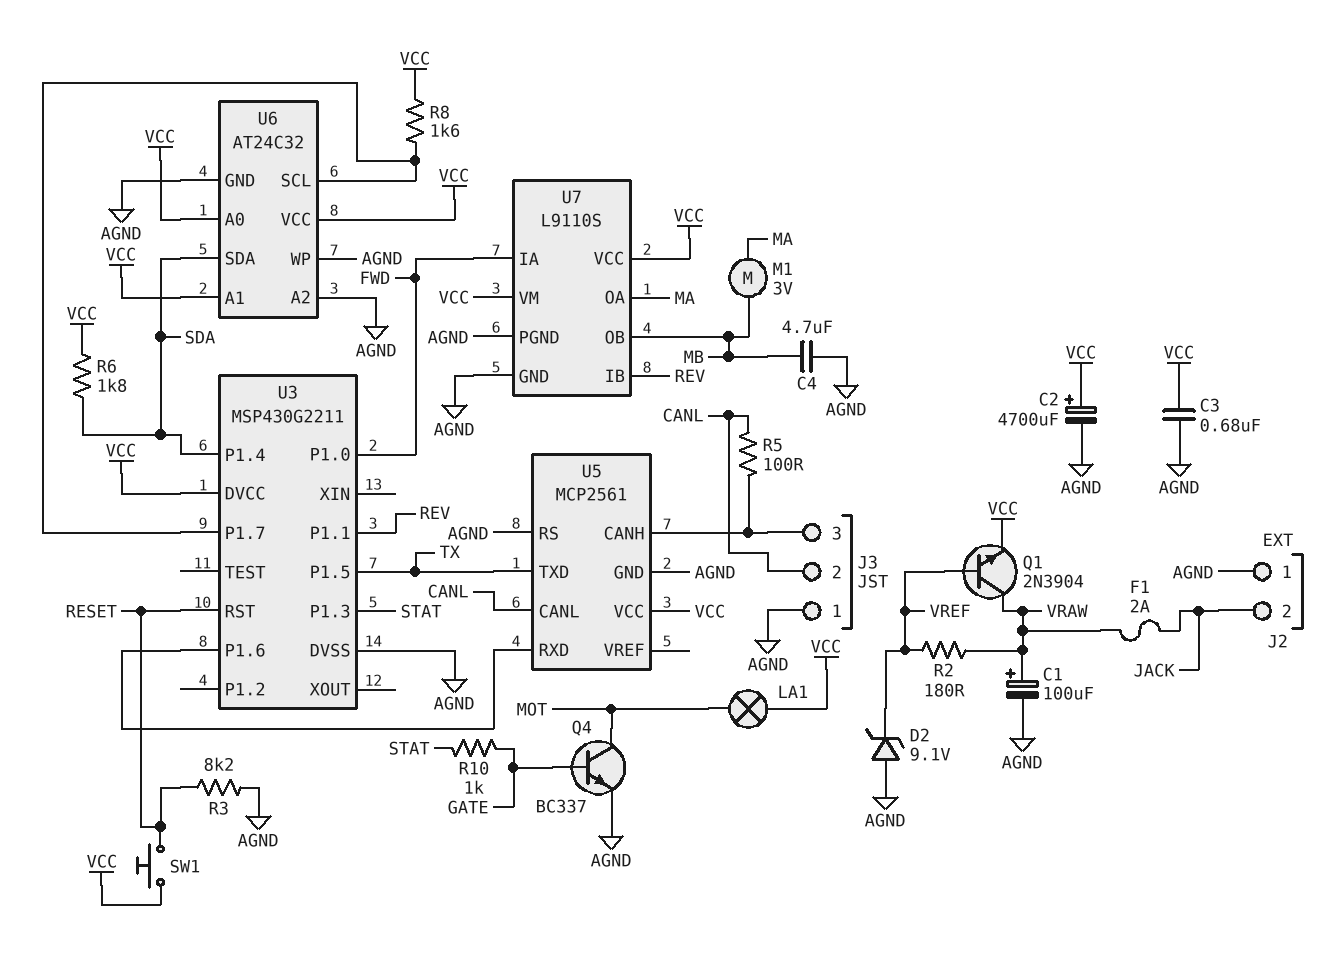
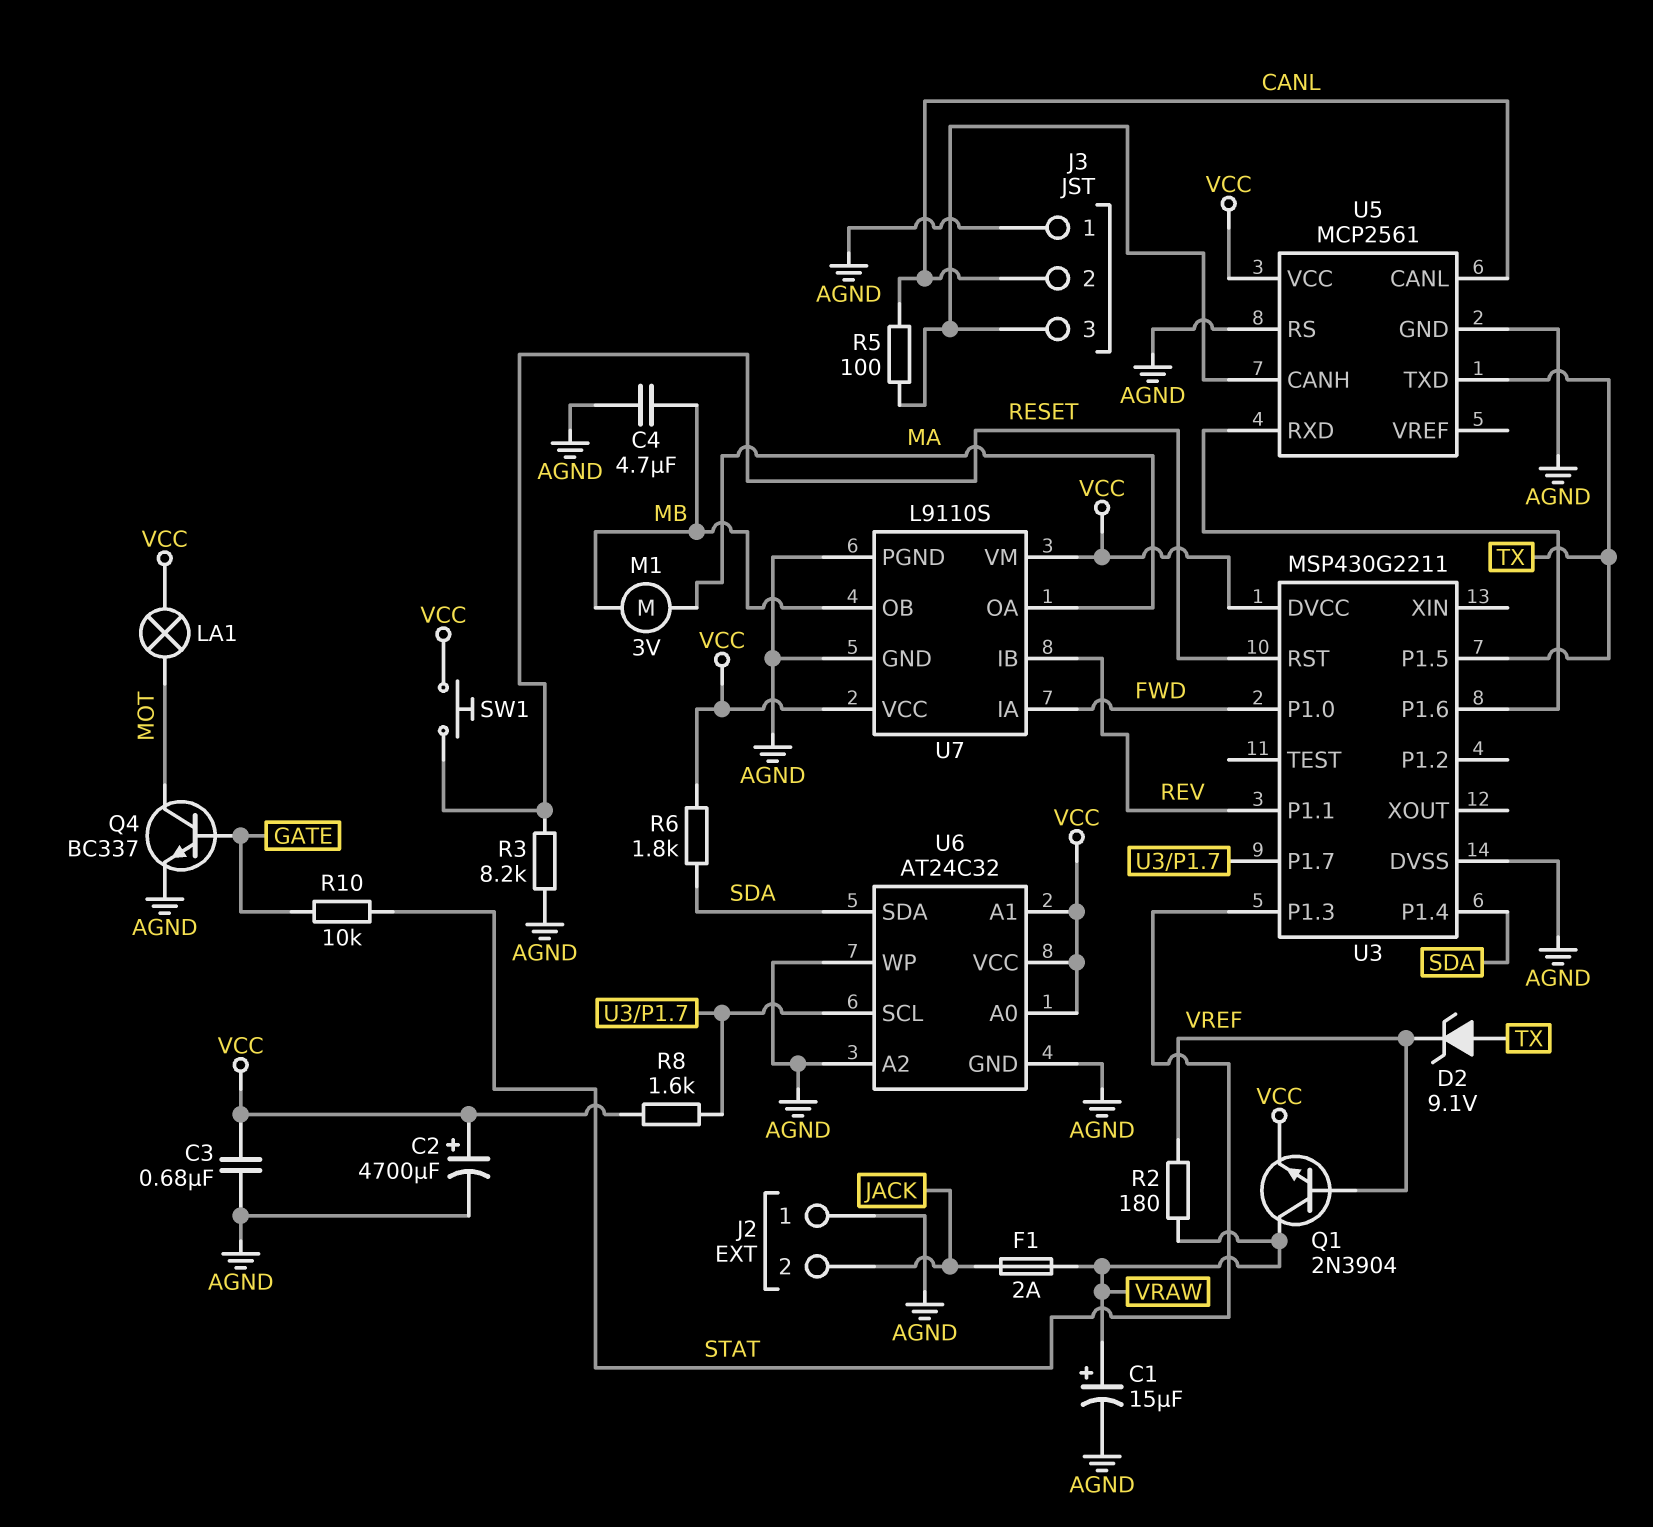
C1: 100uF (plus VRAW, minus AGND) -> 15uF (plus VRAW, minus AGND)
D2: zener 9.1V (A AGND, K VREF) -> zener 9.1V (A TX, K VREF)
R10: 1k (GATE, STAT) -> 10k (GATE, STAT)

